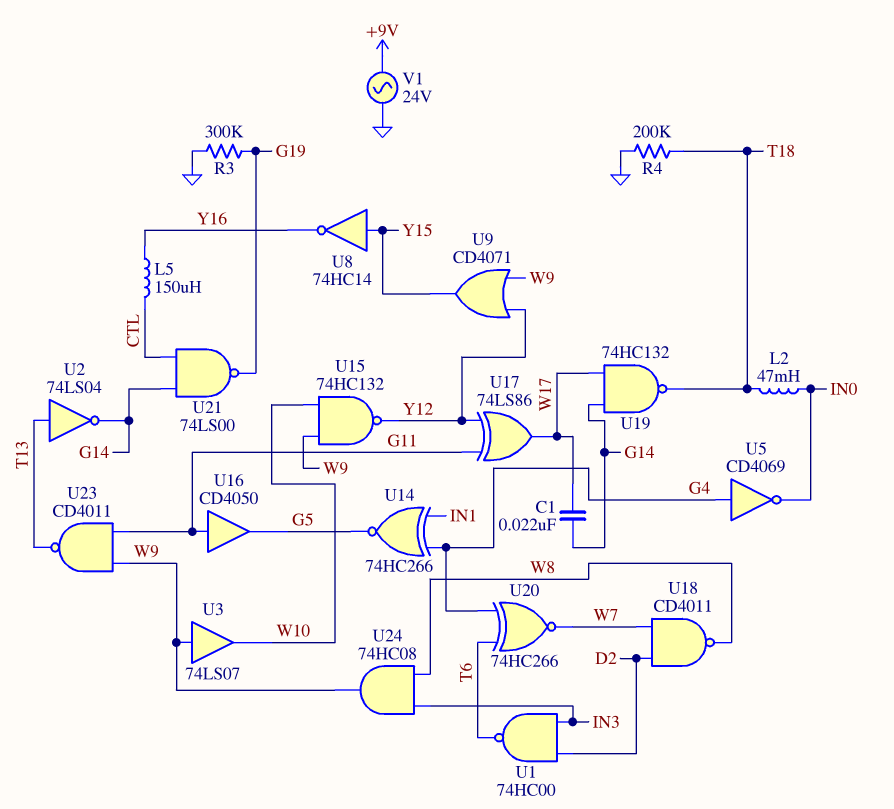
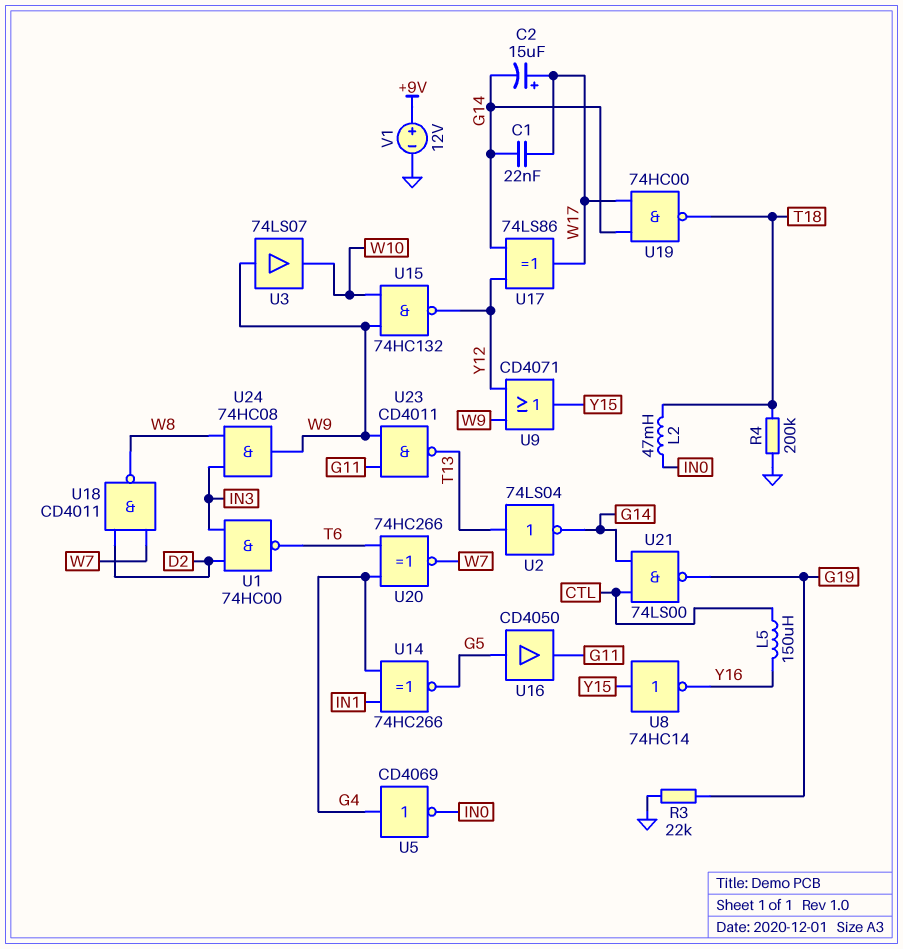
C2: none -> 15uF (plus W17, minus G14)
R3: 300k (G19, GND) -> 22k (G19, GND)
U16: buffer CD4050 (in G11, out G5) -> buffer CD4050 (in G5, out G11)
U17: XOR 74LS86 (in G11, in Y12, out W17) -> XOR 74LS86 (in G14, in Y12, out W17)
U19: NAND 74HC132 (in G14, in W17, out T18) -> NAND 74HC00 (in G14, in W17, out T18)
V1: AC 24V (+9V, GND) -> 12V (plus +9V, minus GND)

